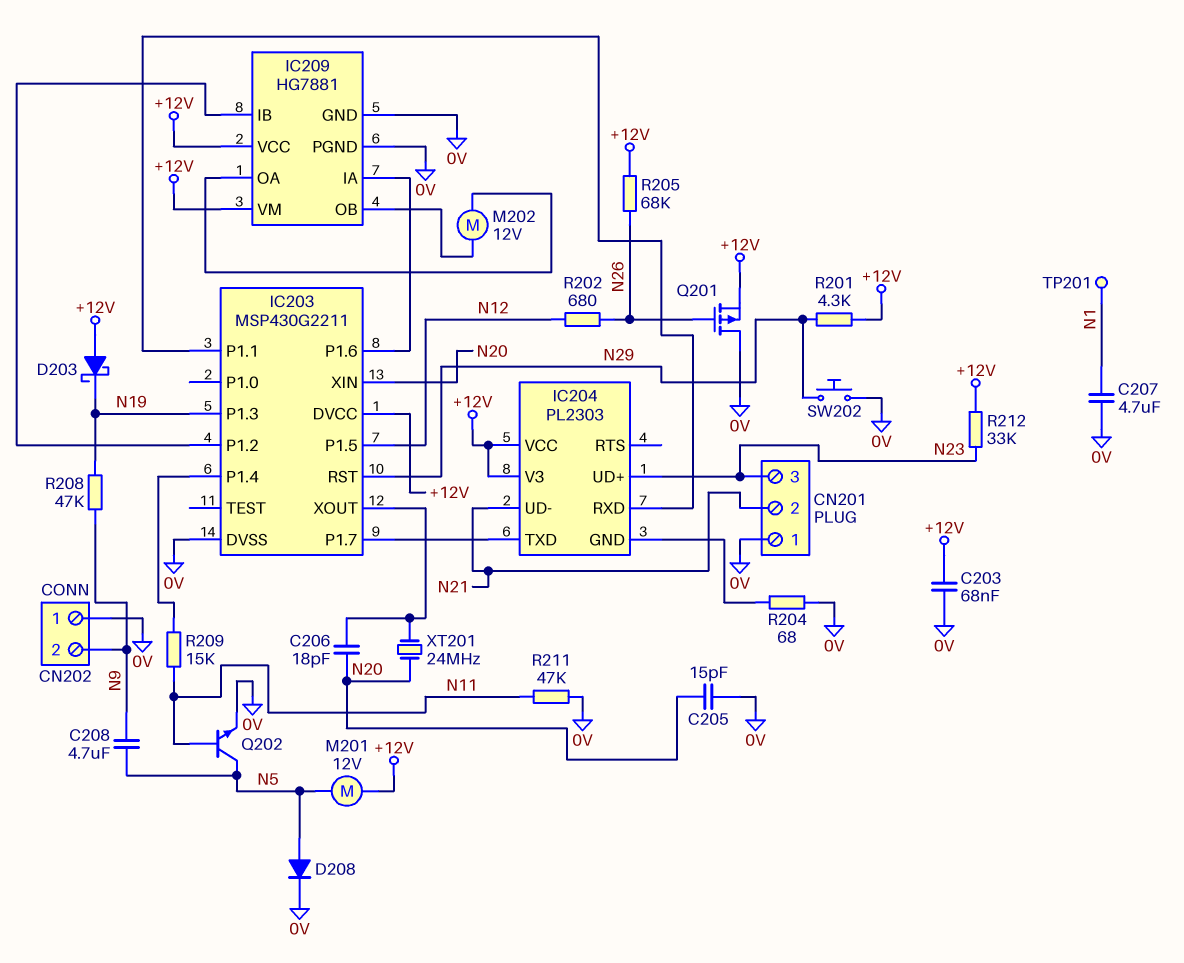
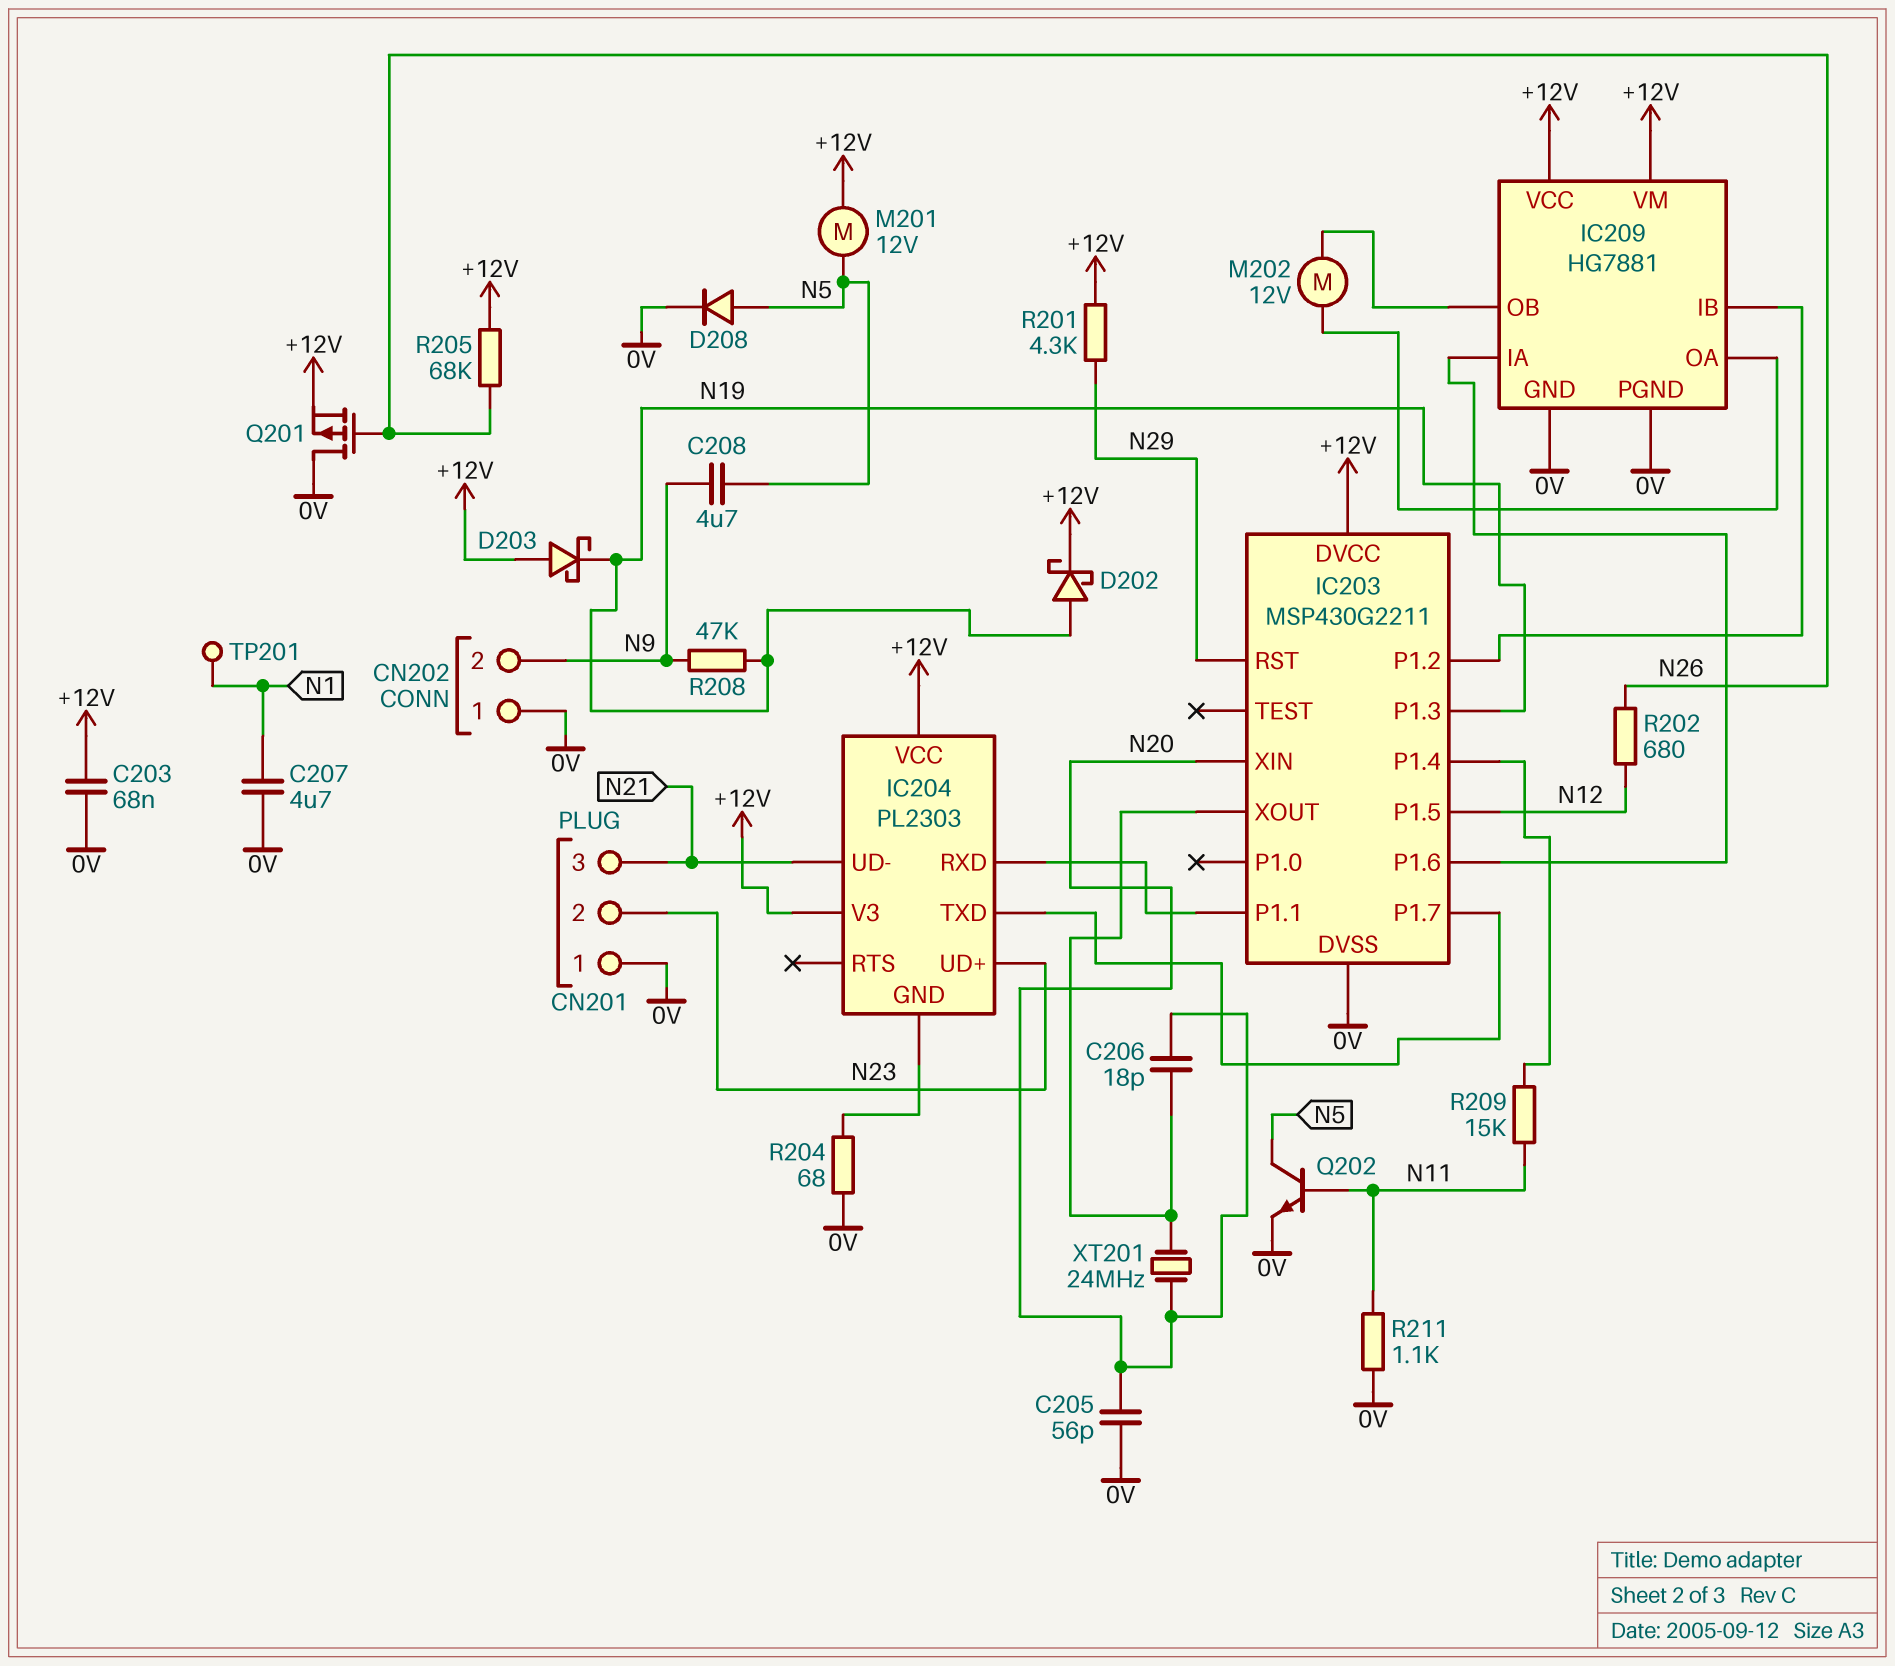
C205: 15pF (0V, N20) -> 56pF (0V, N20)
CN201 pin 2: N21 -> N23
CN201 pin 3: N23 -> N21
D202: none -> schottky (A N19, K +12V)
R211: 47k (0V, N11) -> 1.1k (0V, N11)
R212: 33k (+12V, N23) -> none
SW202: button (0V, N29) -> none

